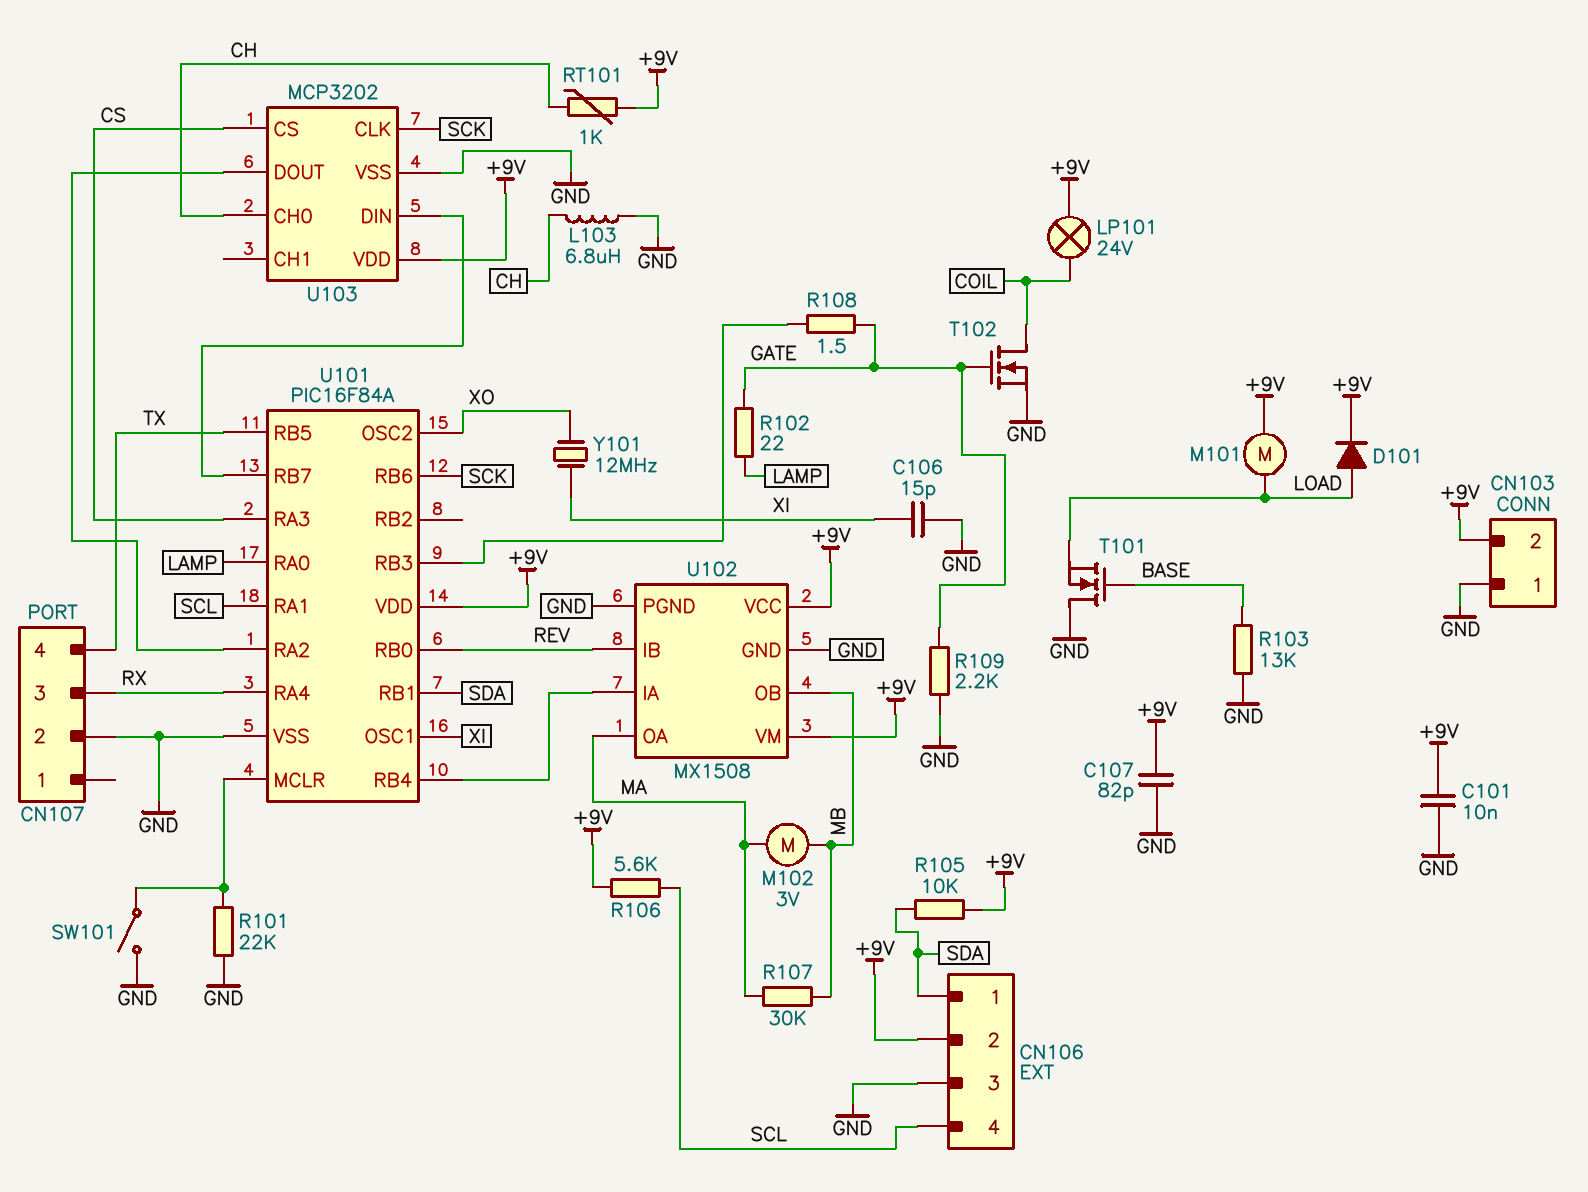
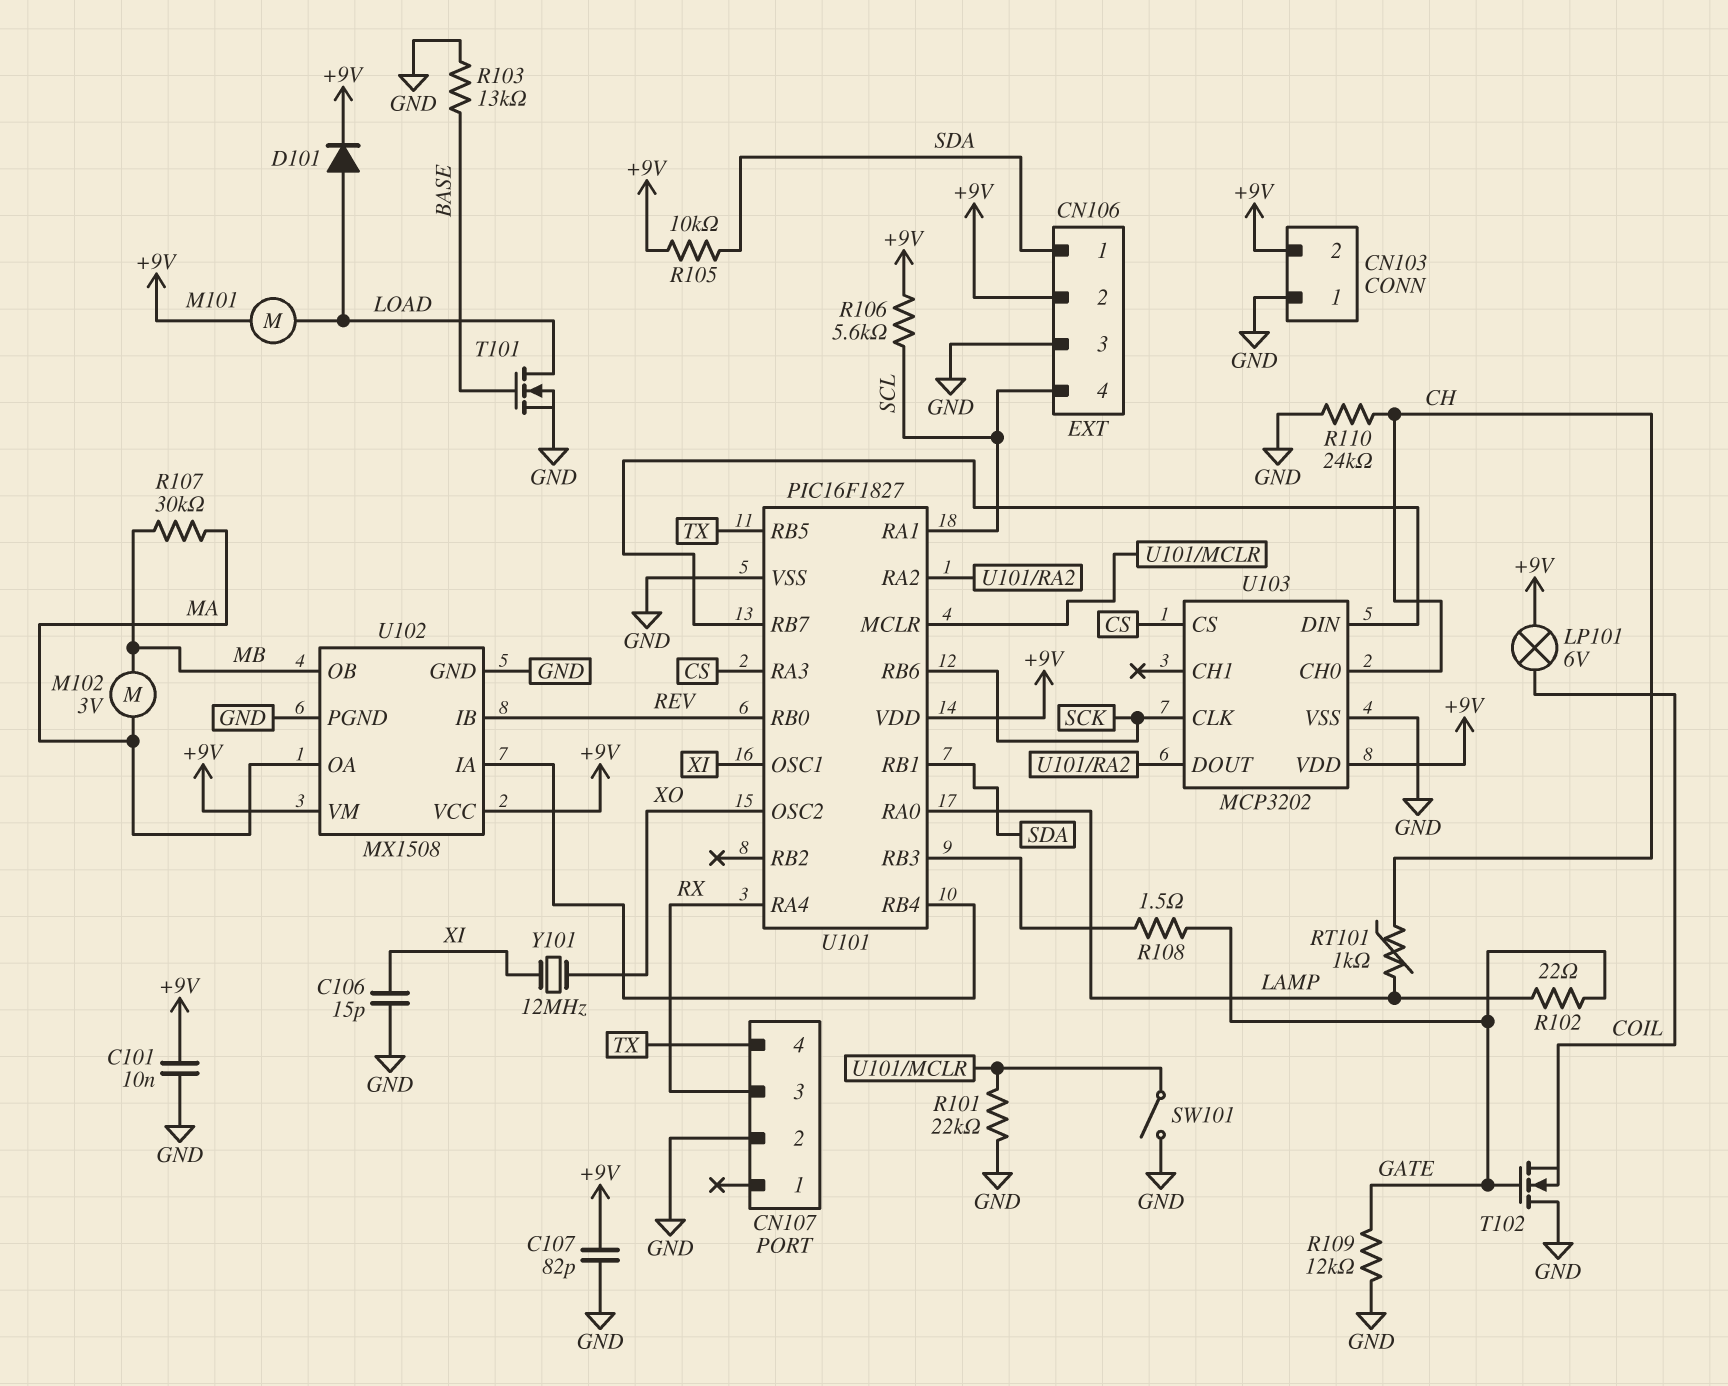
L103: 6.8uH (CH, GND) -> none
LP101: lamp 24V (+9V, COIL) -> lamp 6V (+9V, COIL)
R109: 2.2k (GATE, GND) -> 12k (GATE, GND)
R110: none -> 24k (CH, GND)
RT101: 1k (+9V, CH) -> 1k (CH, LAMP)
T101: NMOS (G BASE, D GND, S LOAD) -> NMOS (G BASE, D LOAD, S GND)
T102: NMOS (G GATE, D COIL, S GND) -> NMOS (G GATE, D GND, S COIL)
U101: PIC16F84A -> PIC16F1827

